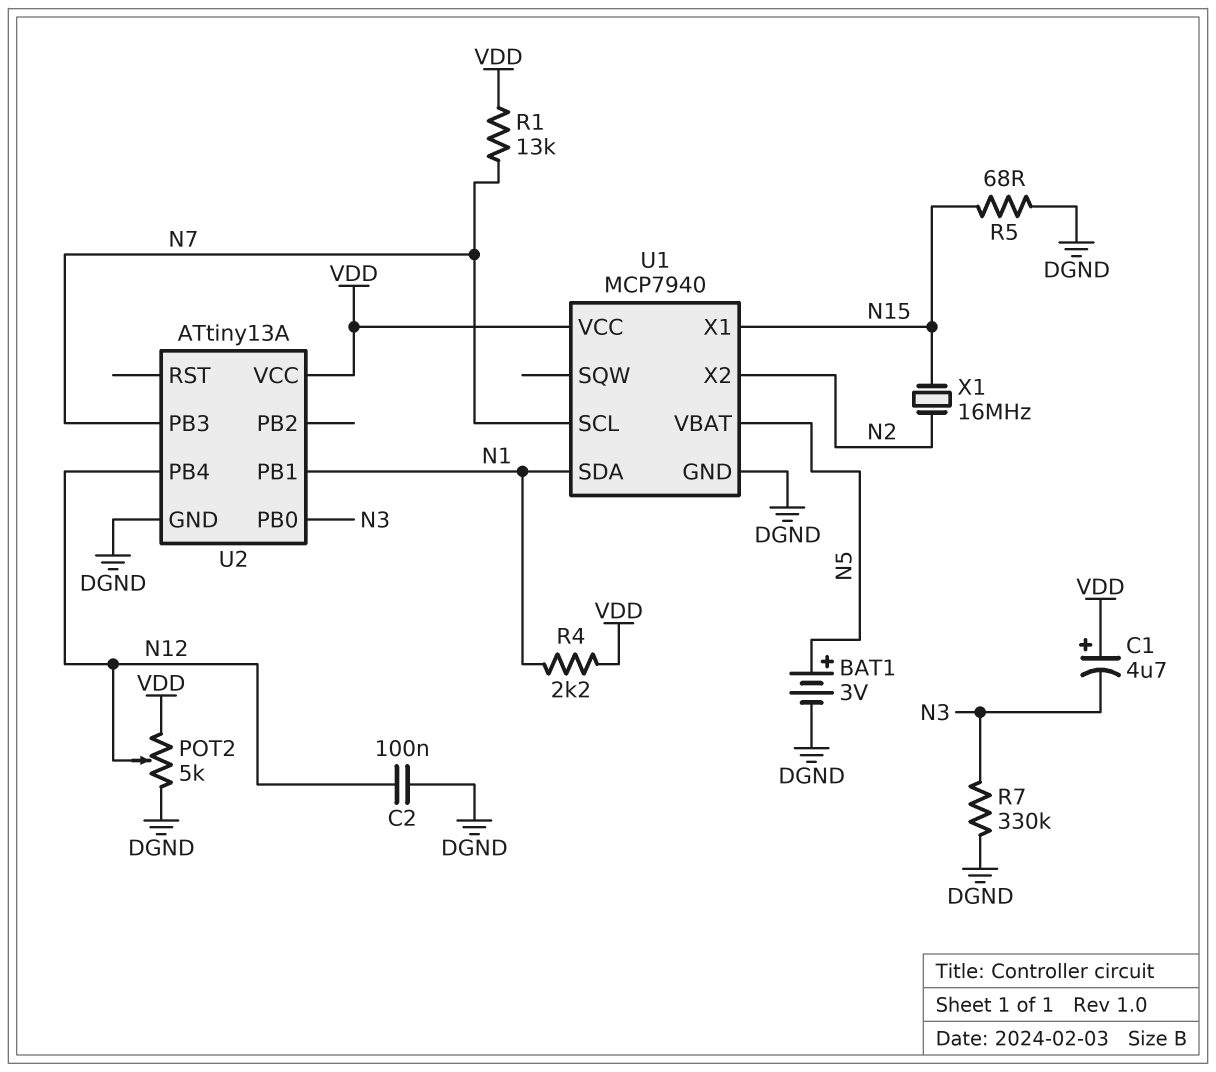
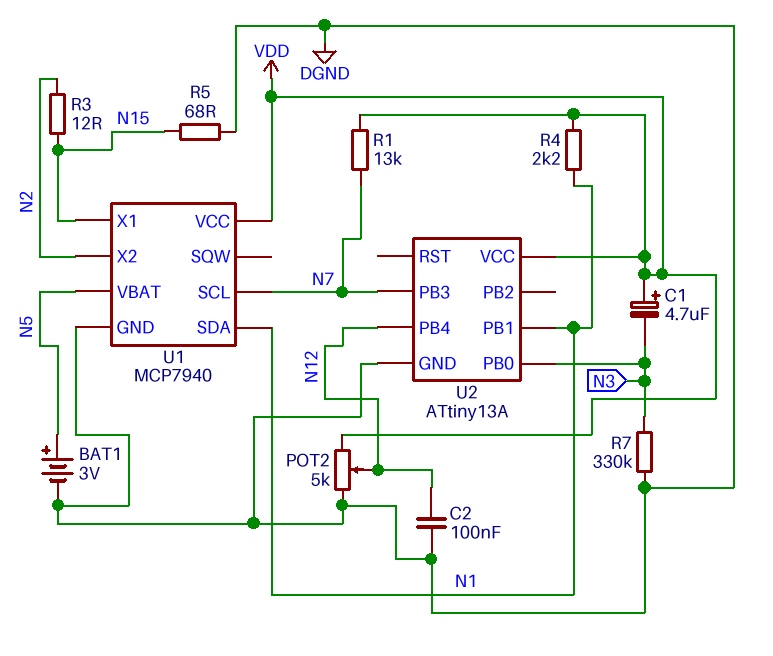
R3: none -> 12 (N2, N15)
X1: 16MHz (N2, N15) -> none

